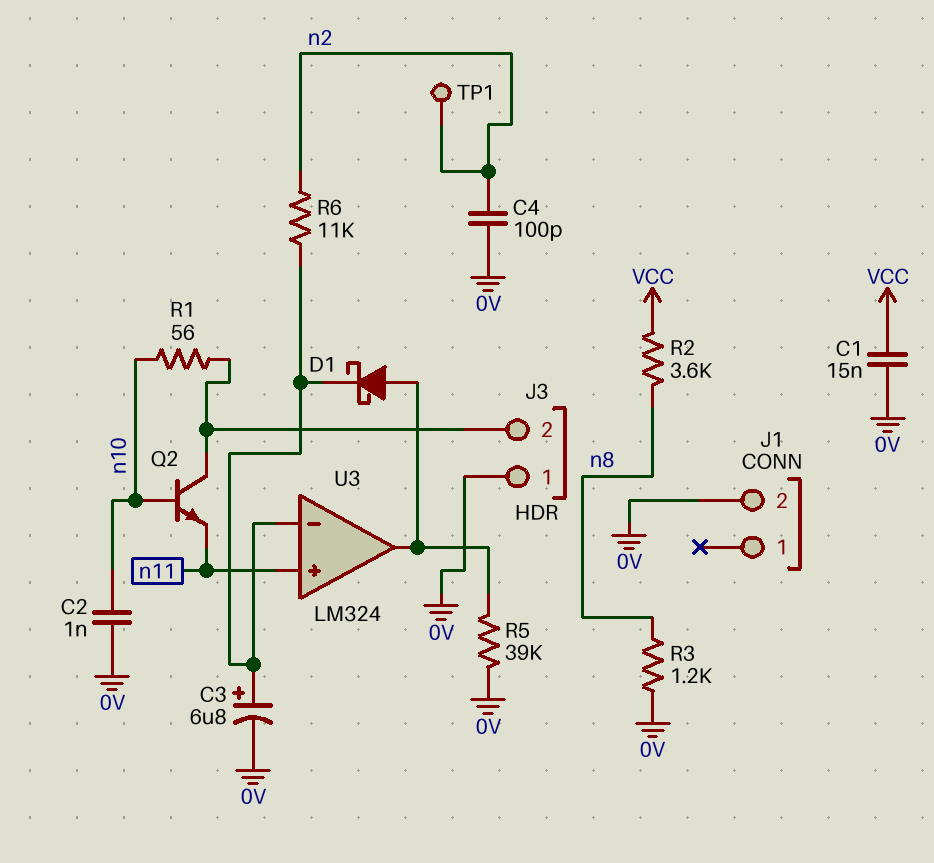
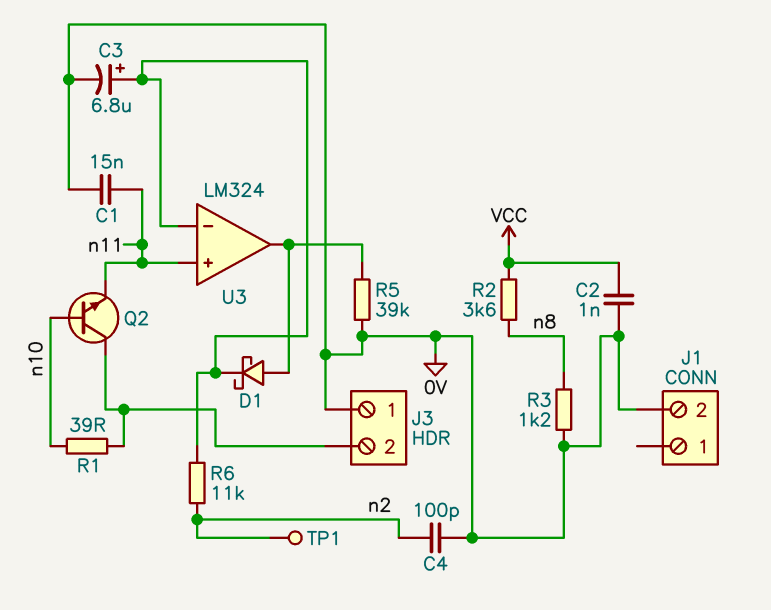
C1: 15nF (0V, VCC) -> 15nF (0V, n11)
C2: 1nF (0V, n10) -> 1nF (0V, VCC)
R1: 56 (J3/2, n10) -> 39 (J3/2, n10)

